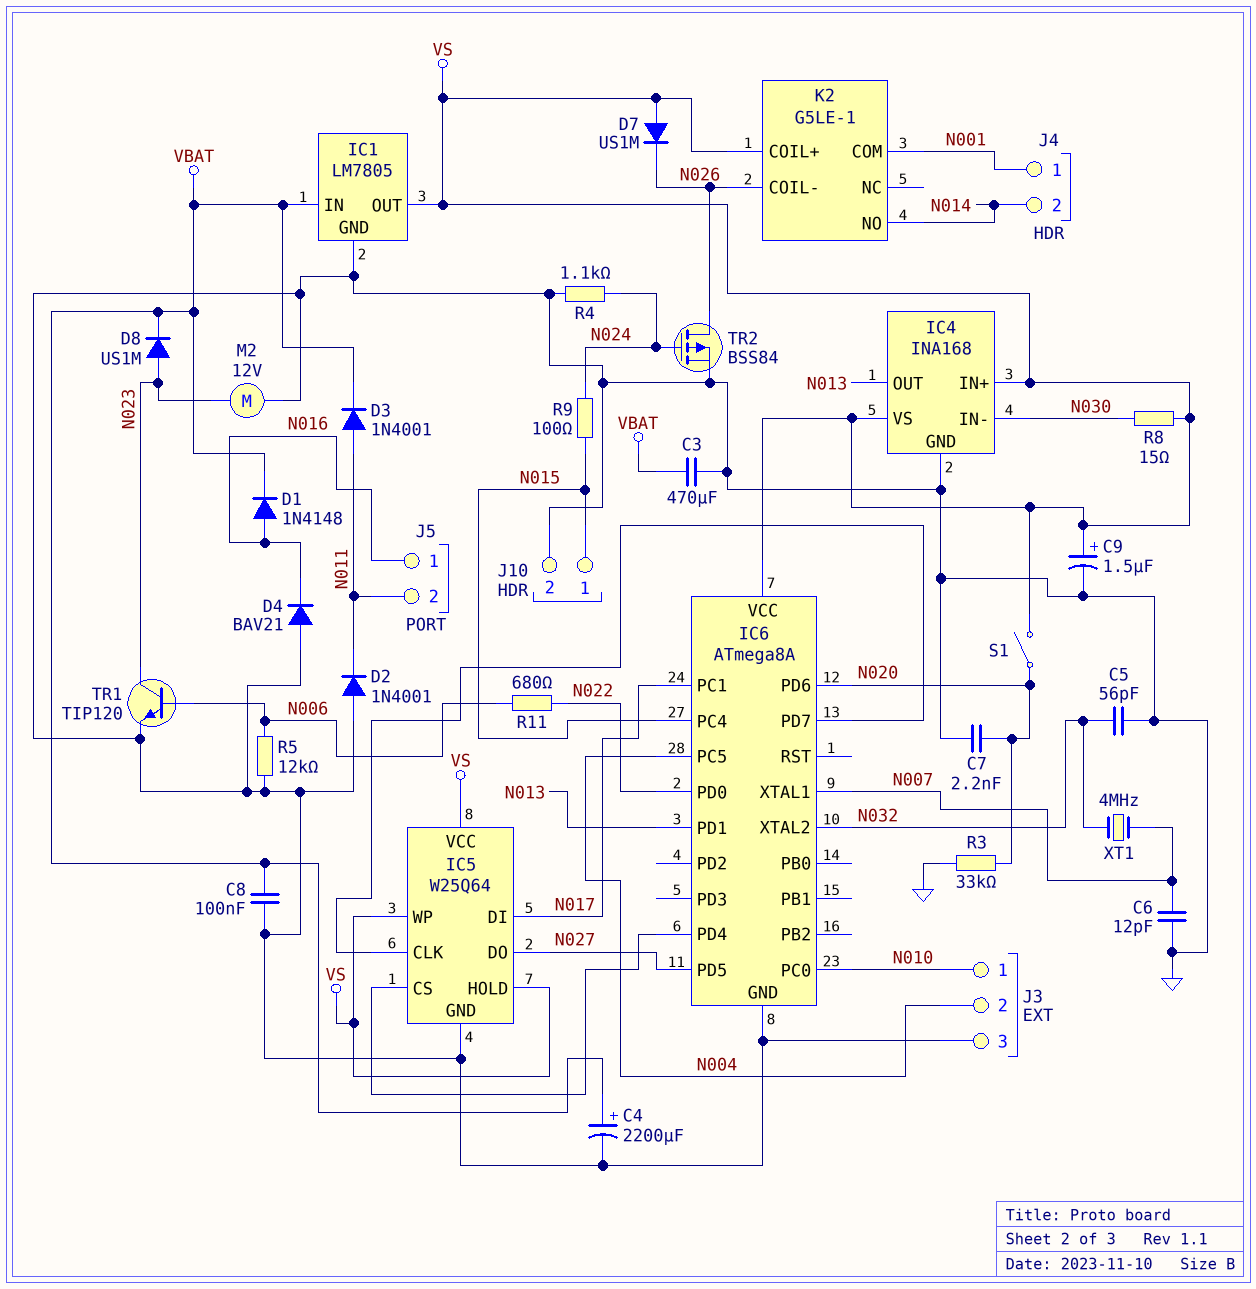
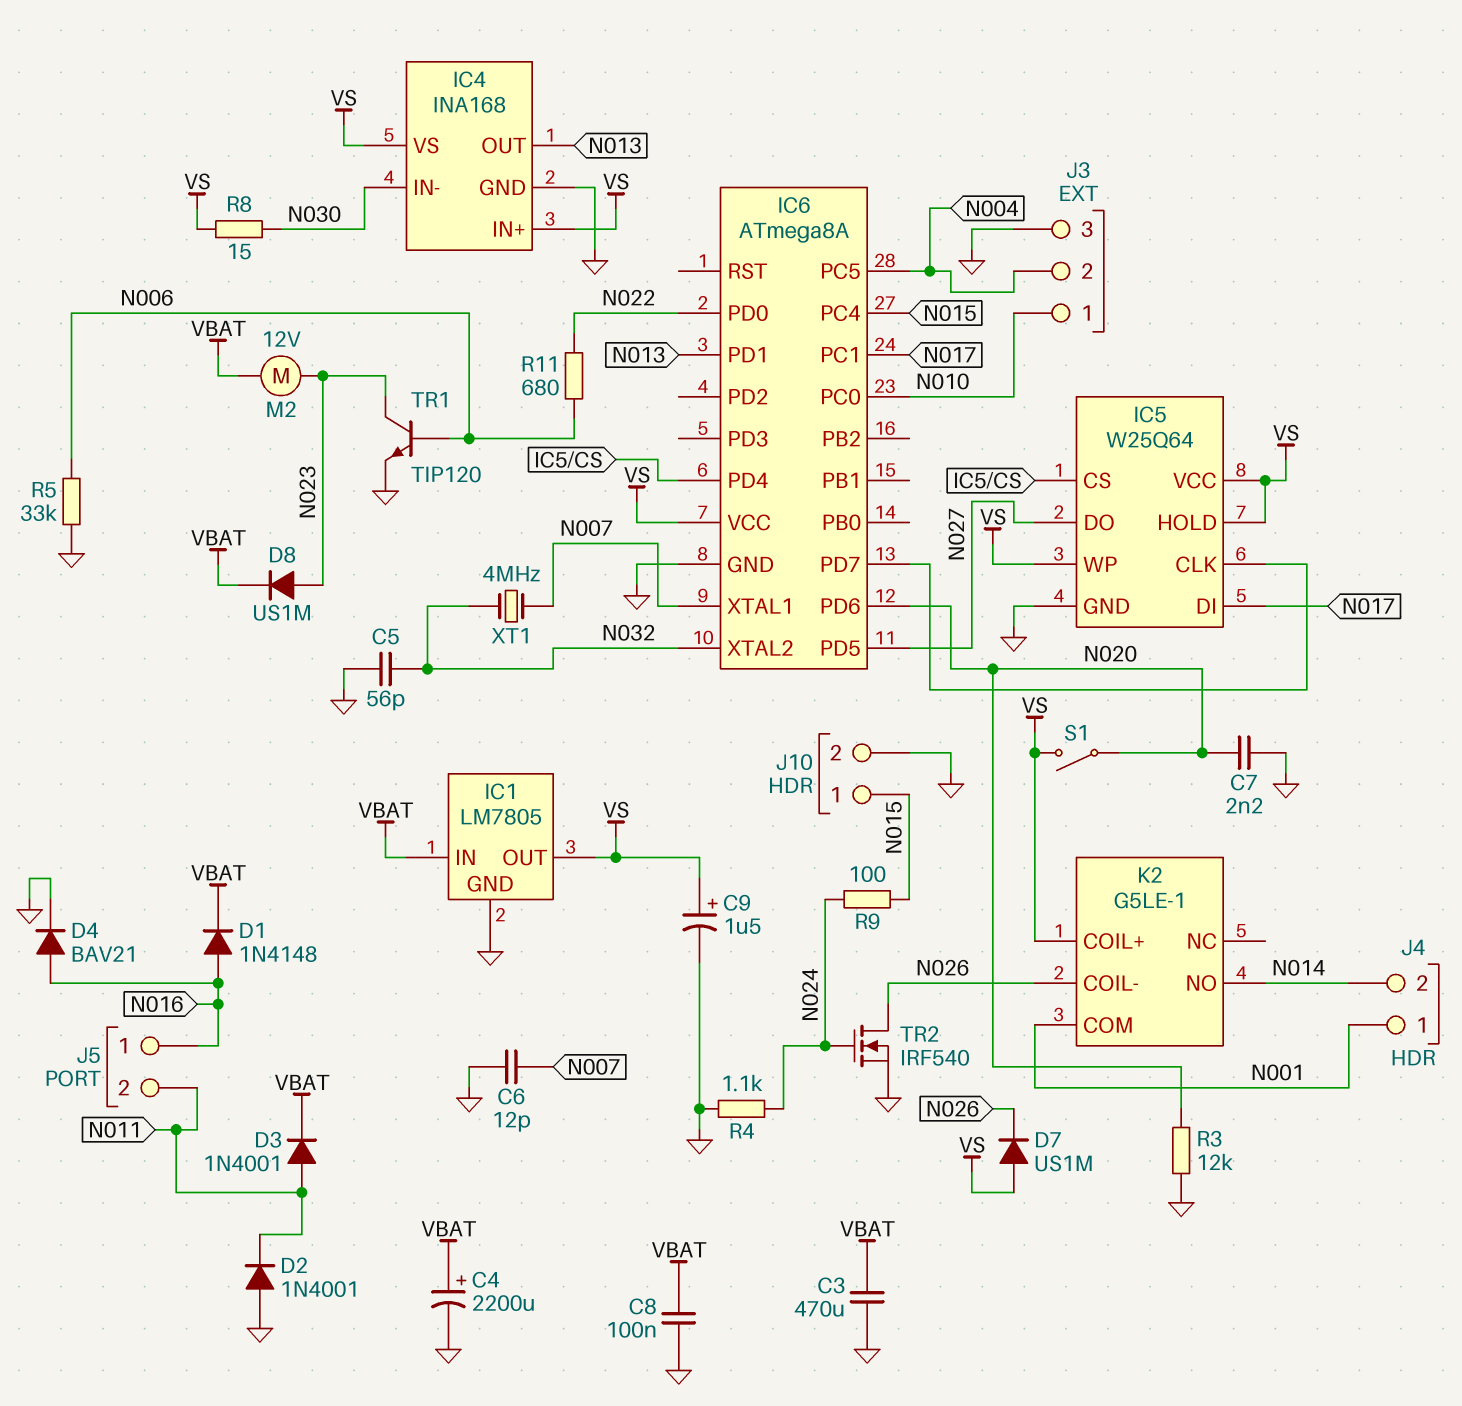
D4: diode BAV21 (A GND, K N016) -> diode BAV21 (A N016, K GND)
M2: motor 12V (GND, N023) -> motor 12V (N023, VBAT)
R3: 33k (GND, N020) -> 12k (GND, N020)
R5: 12k (GND, N006) -> 33k (GND, N006)
TR2: PMOS BSS84 (G N024, D N026, S GND) -> NMOS IRF540 (G N024, D N026, S GND)

